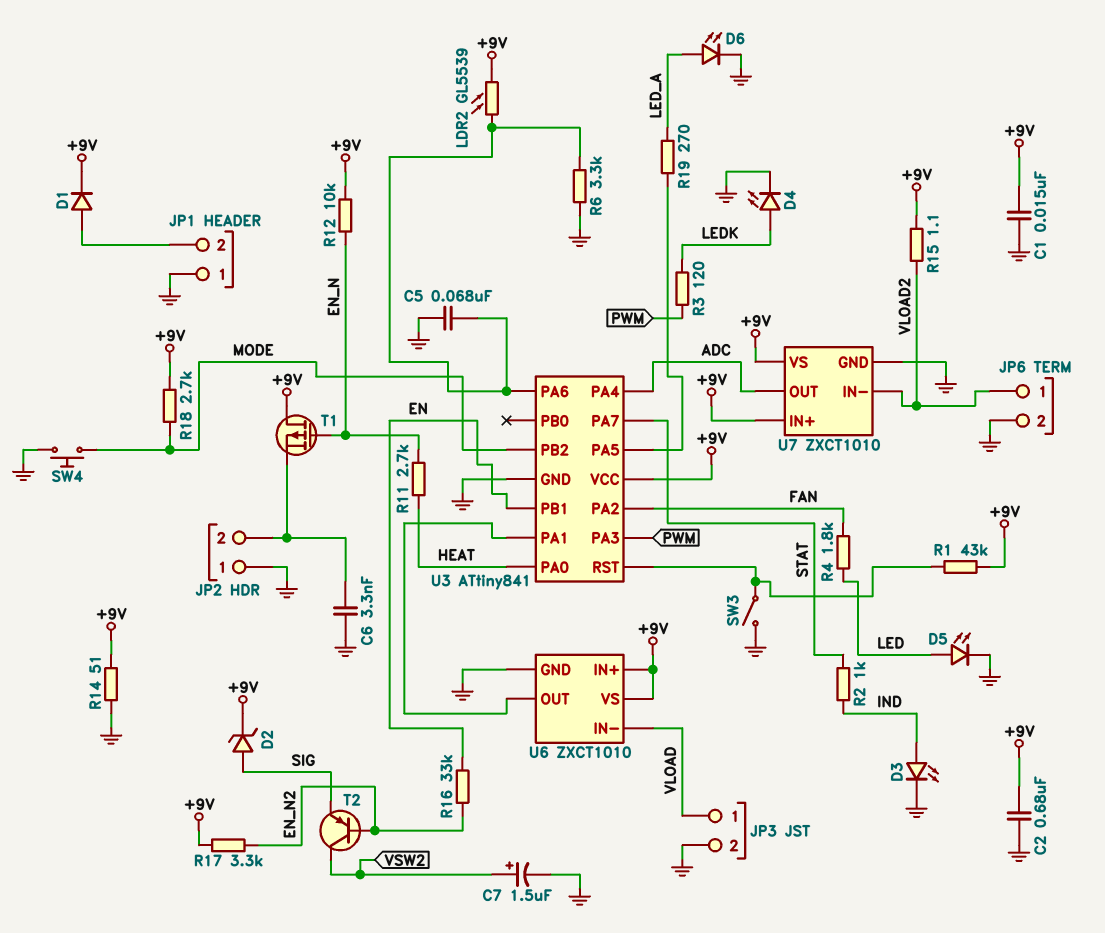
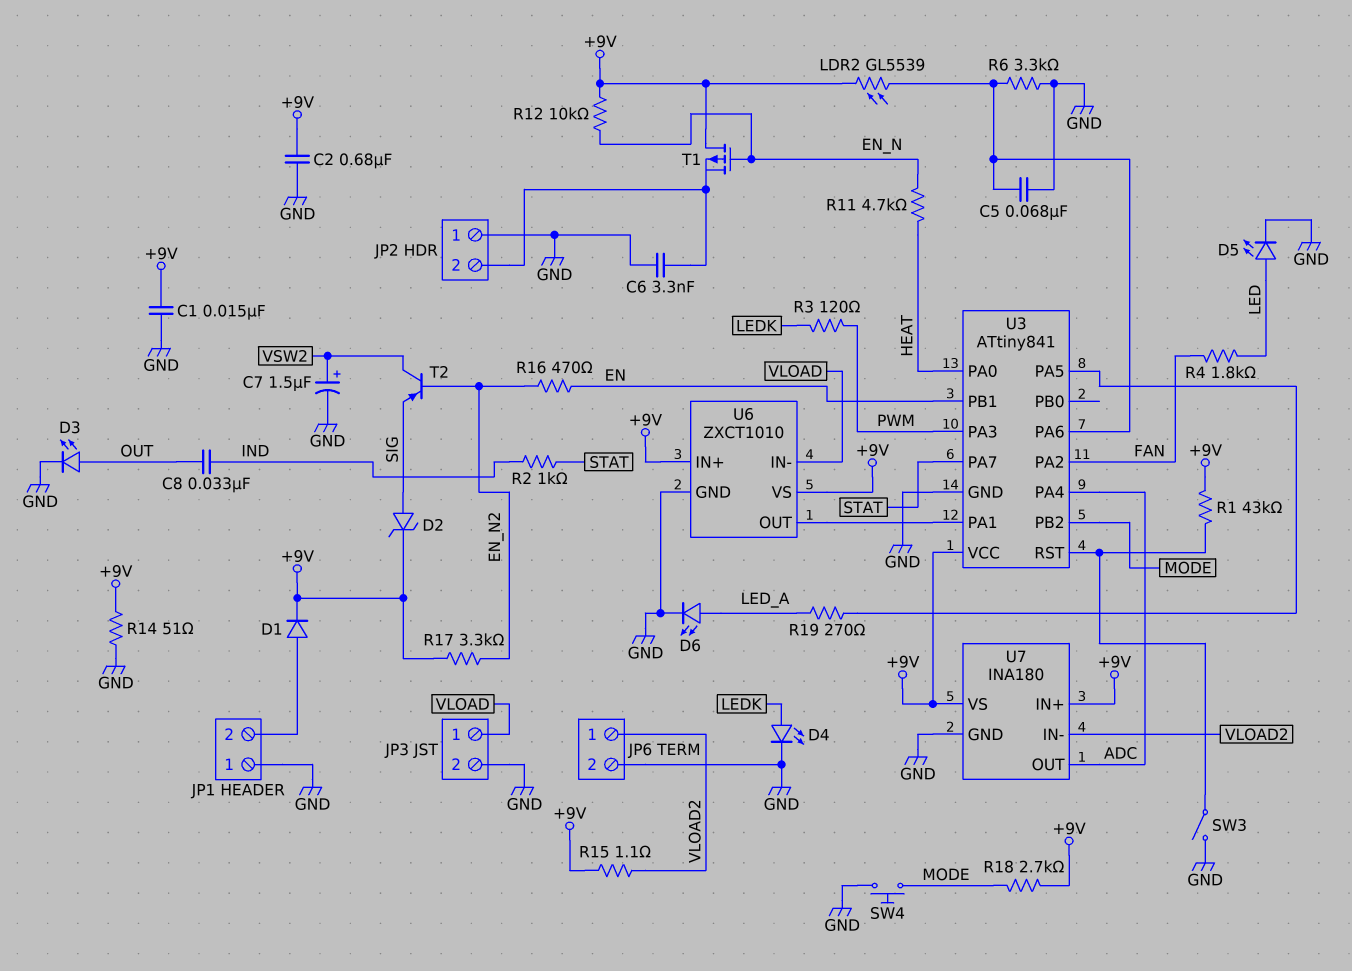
C8: none -> 33nF (IND, OUT)
D3: LED (A IND, K GND) -> LED (A OUT, K GND)
R11: 2.7k (EN_N, HEAT) -> 4.7k (EN_N, HEAT)
R16: 33k (EN, EN_N2) -> 470 (EN, EN_N2)
U7: ZXCT1010 -> INA180

